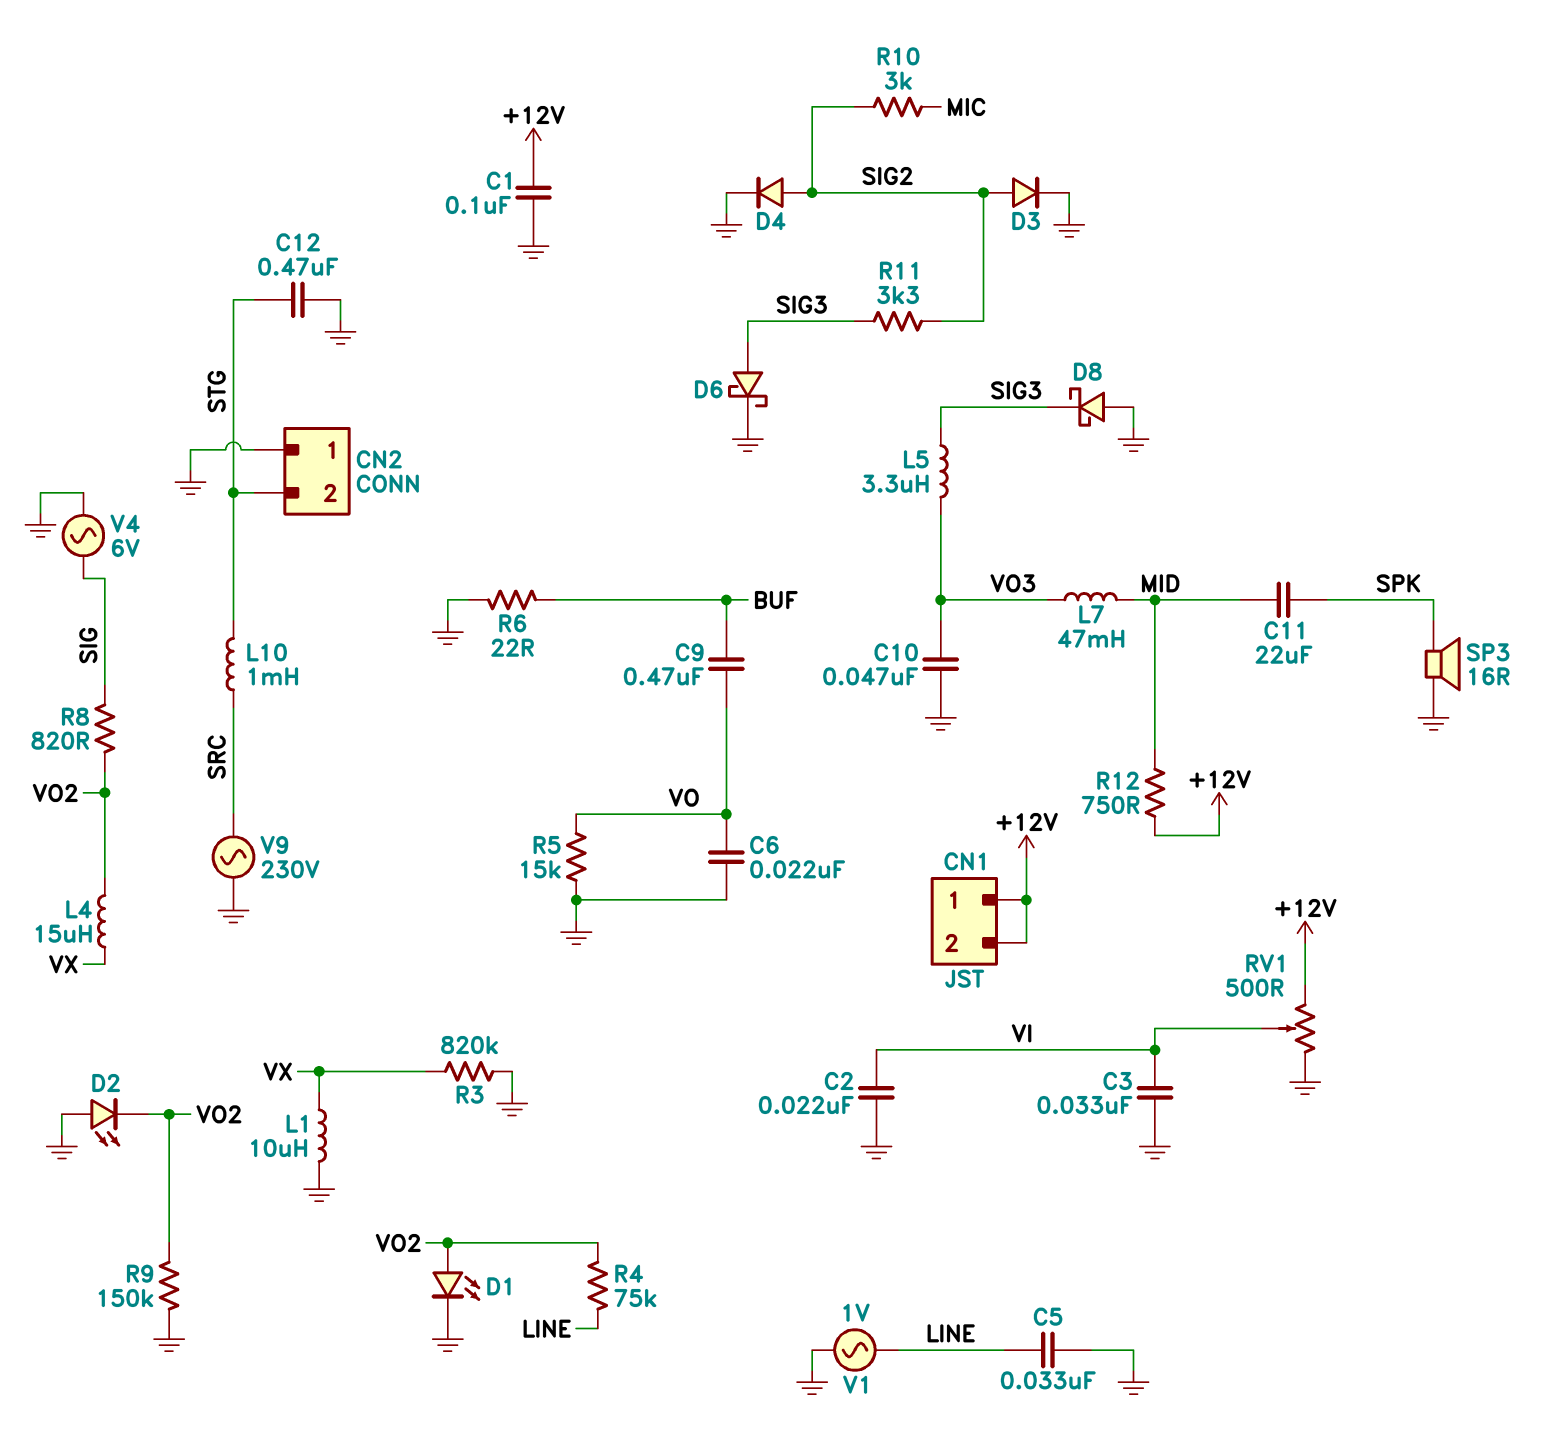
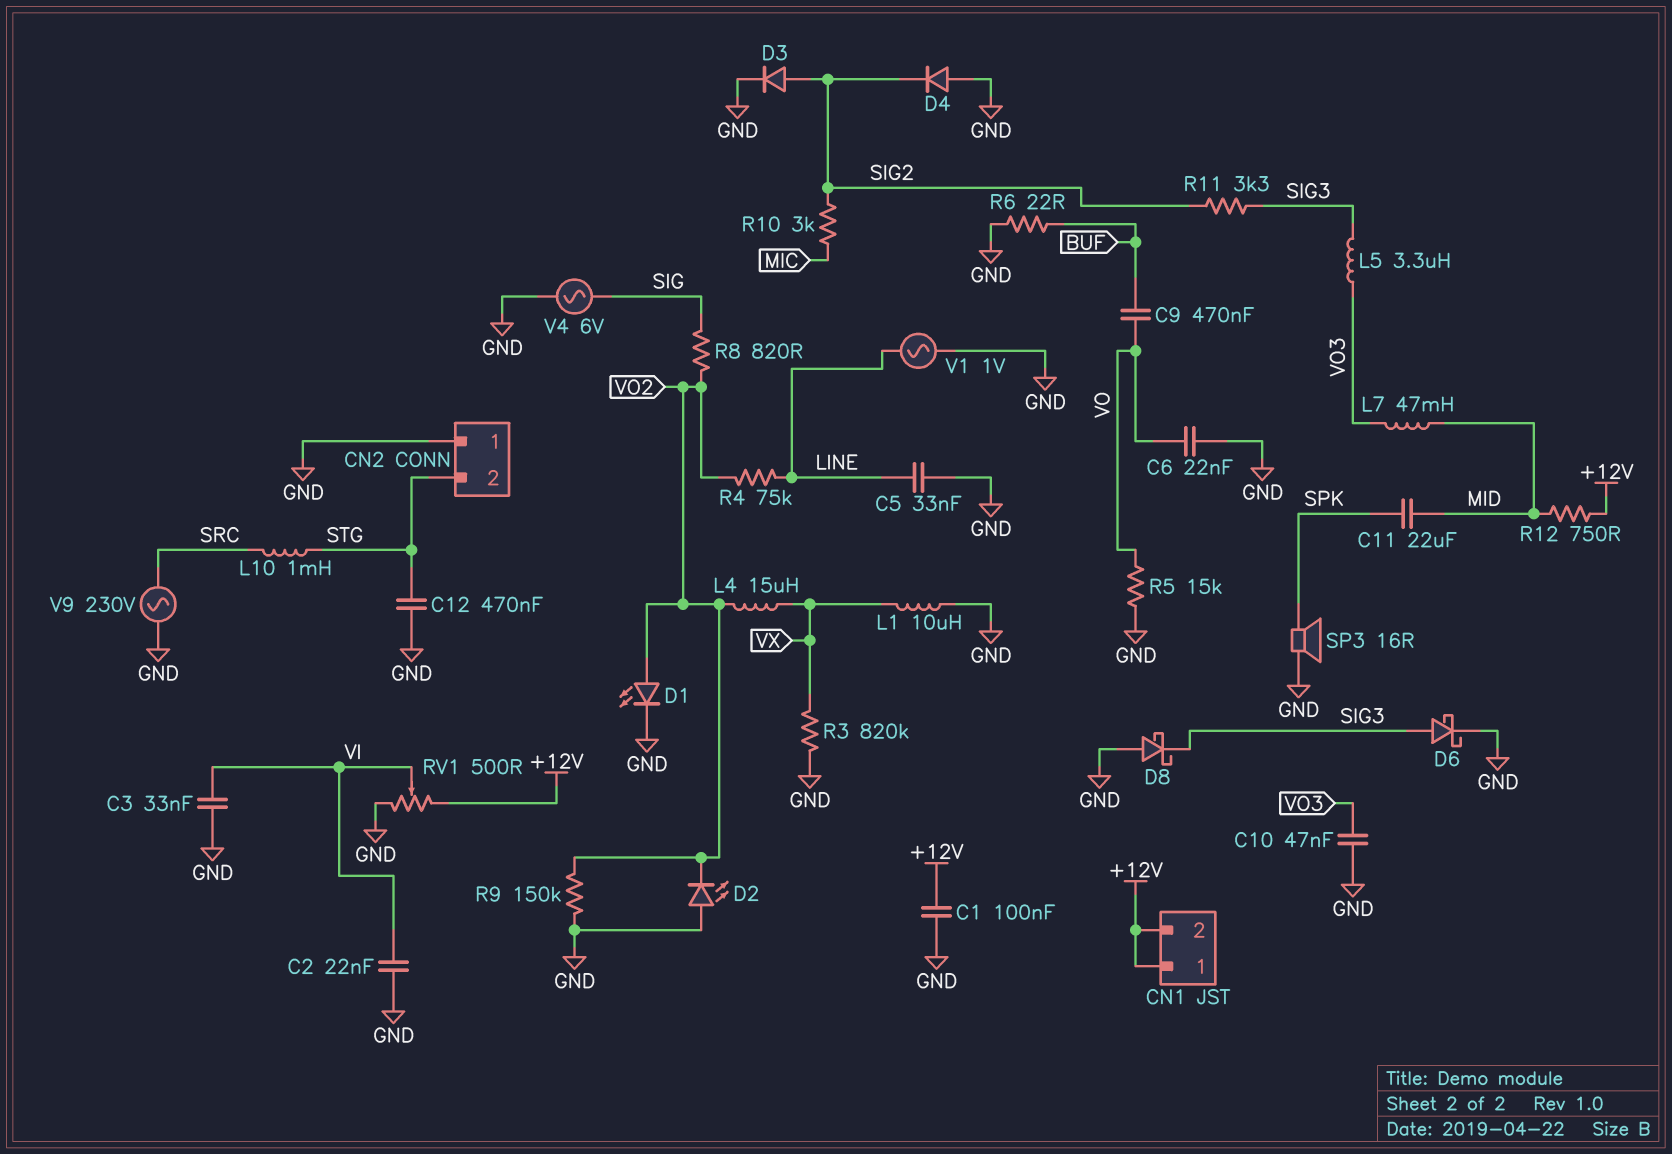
D4: diode (A SIG2, K GND) -> diode (A GND, K SIG2)

